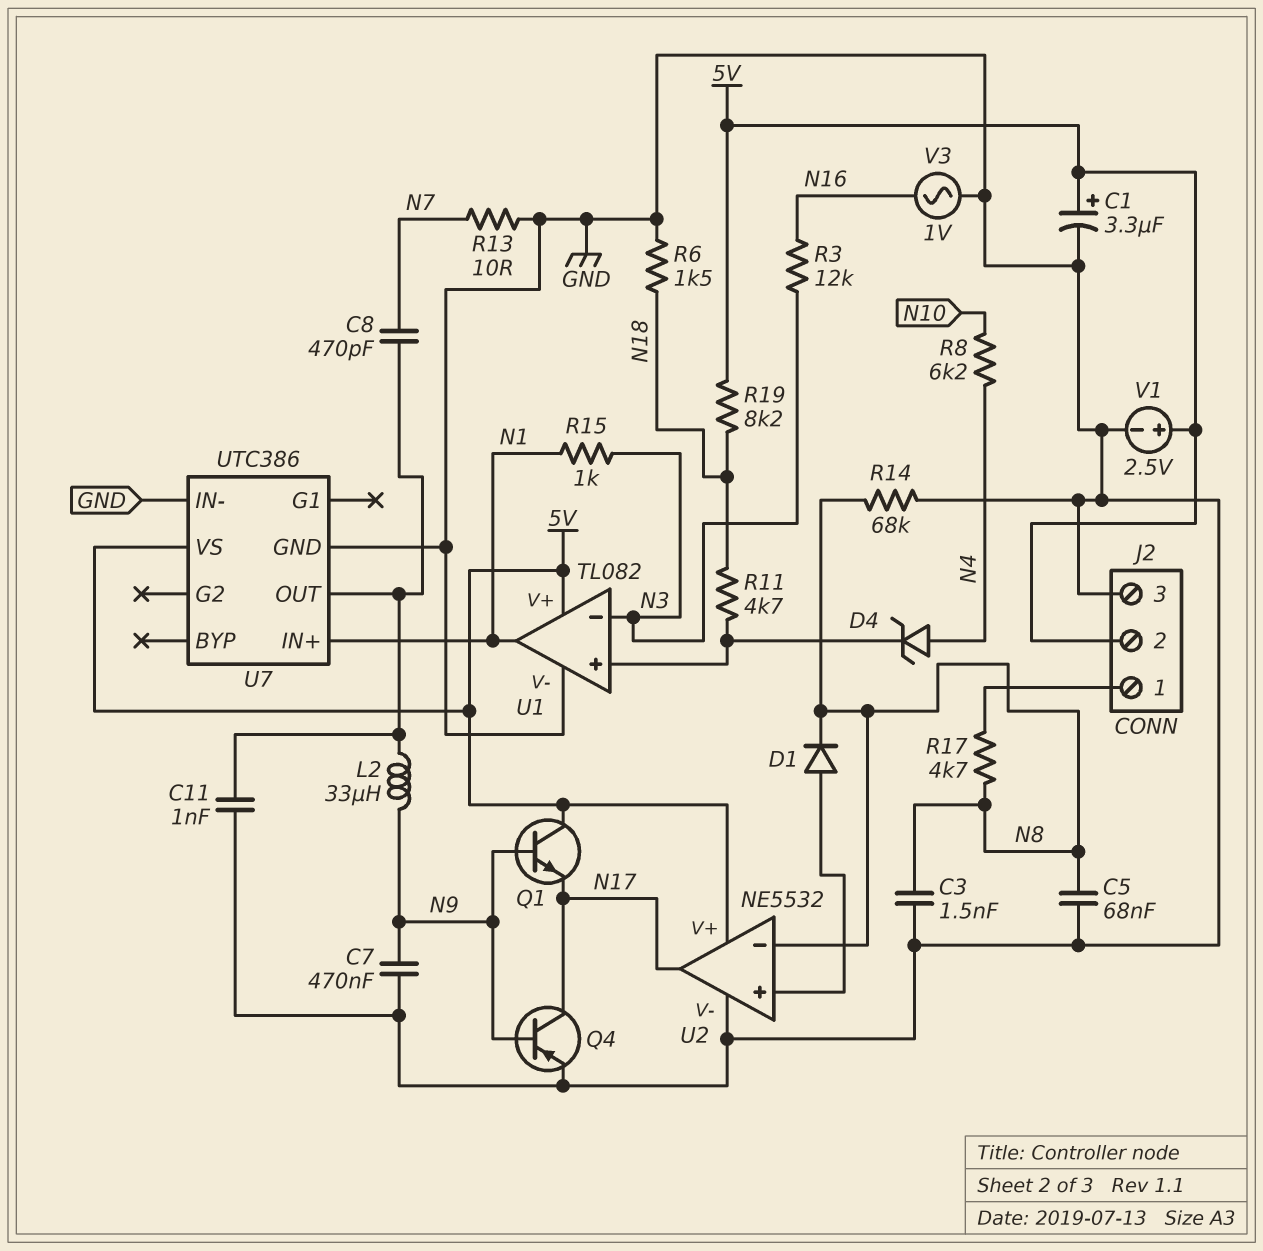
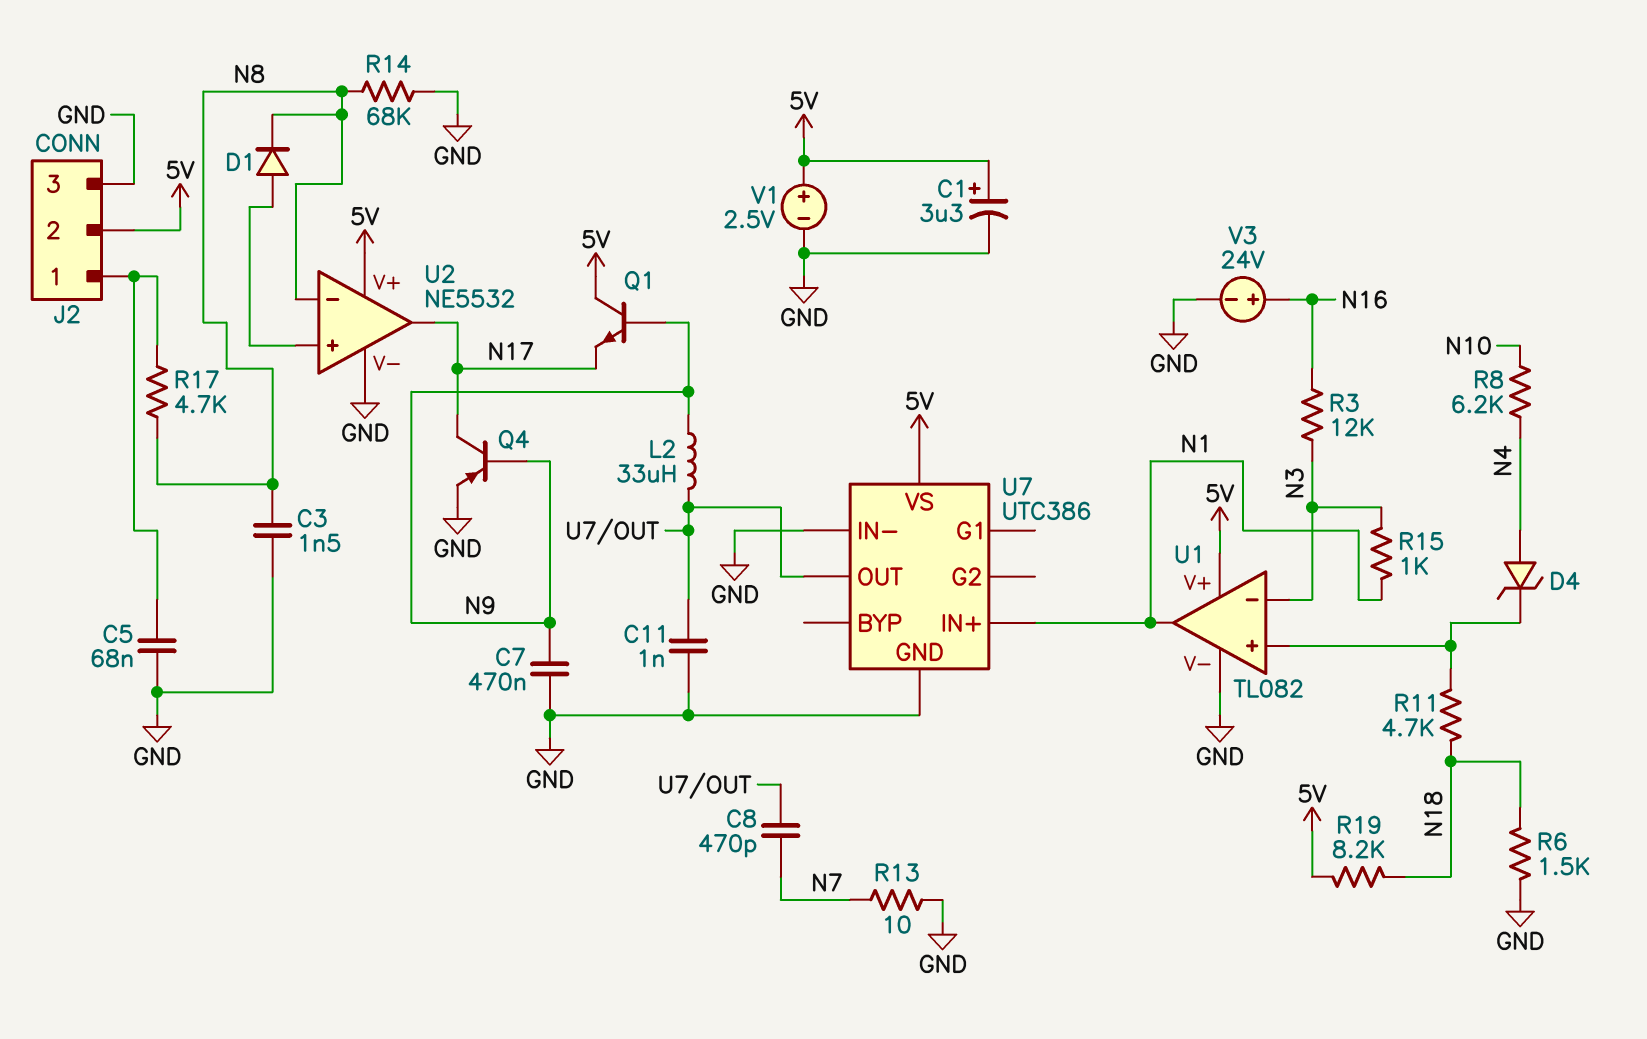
C5: 68nF (GND, N8) -> 68nF (GND, J2/1)
V3: AC 1V (GND, N16) -> 24V (plus N16, minus GND)

